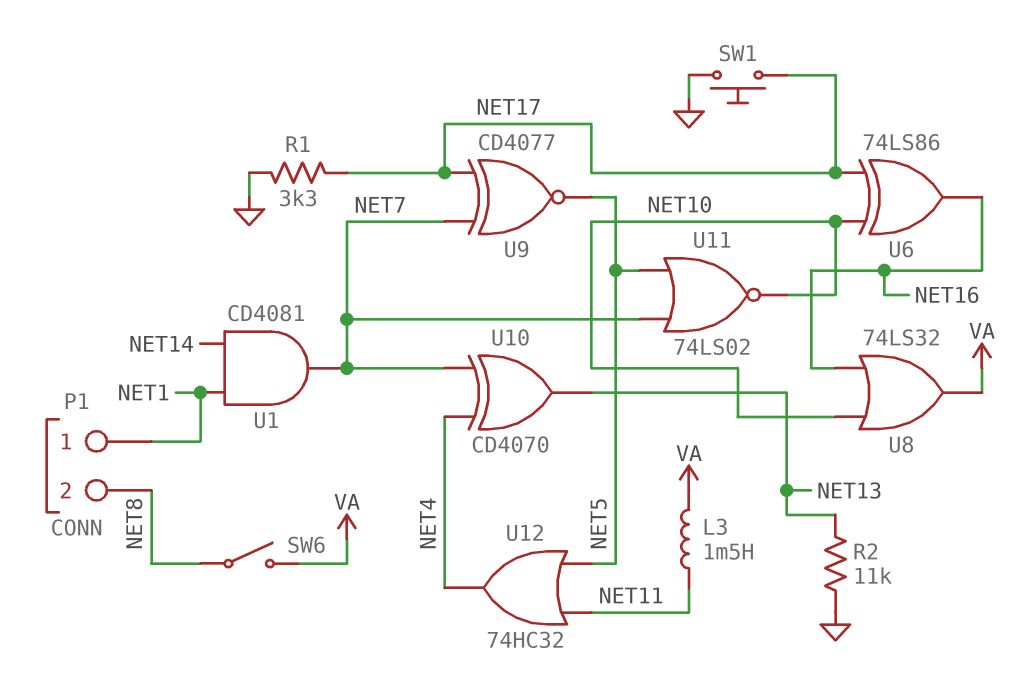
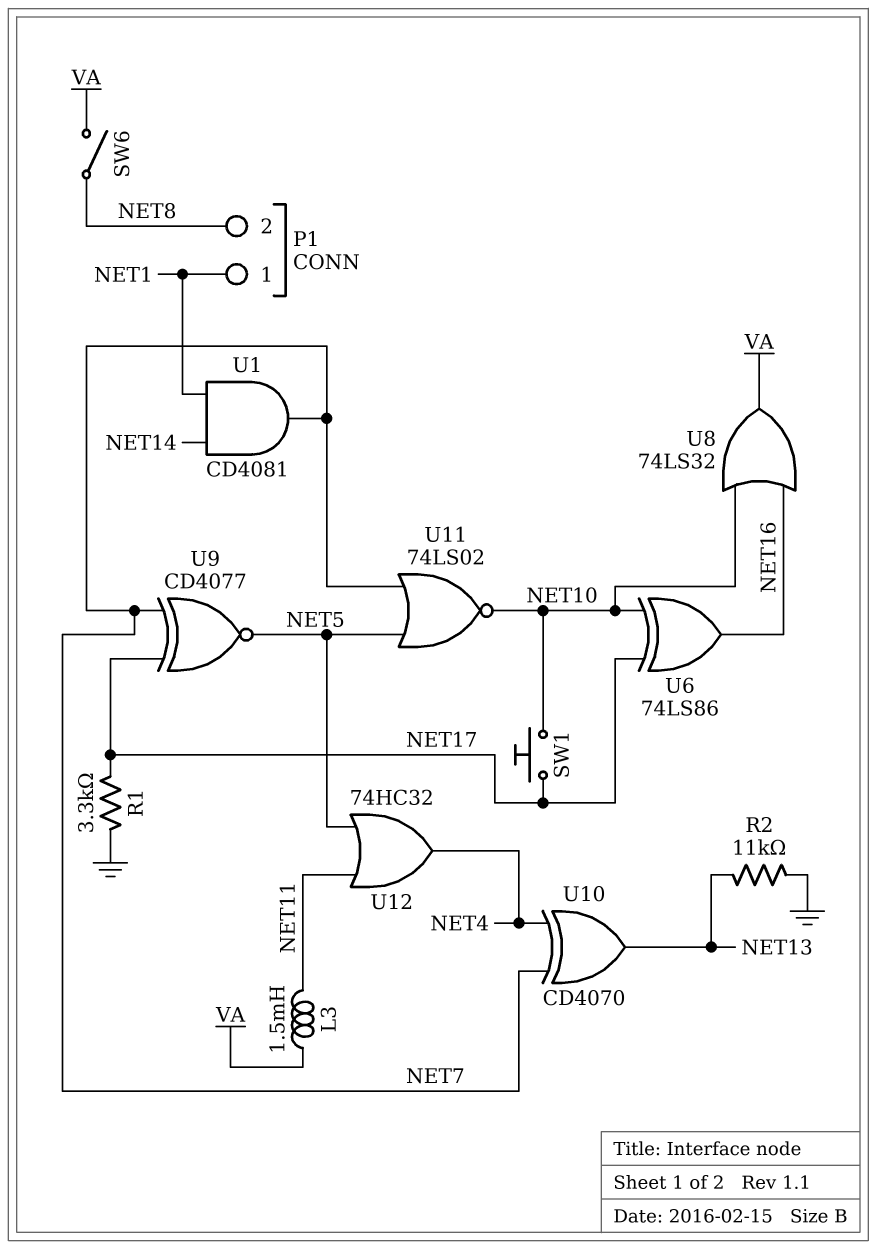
SW1: button (GND, NET17) -> button (NET10, NET17)

